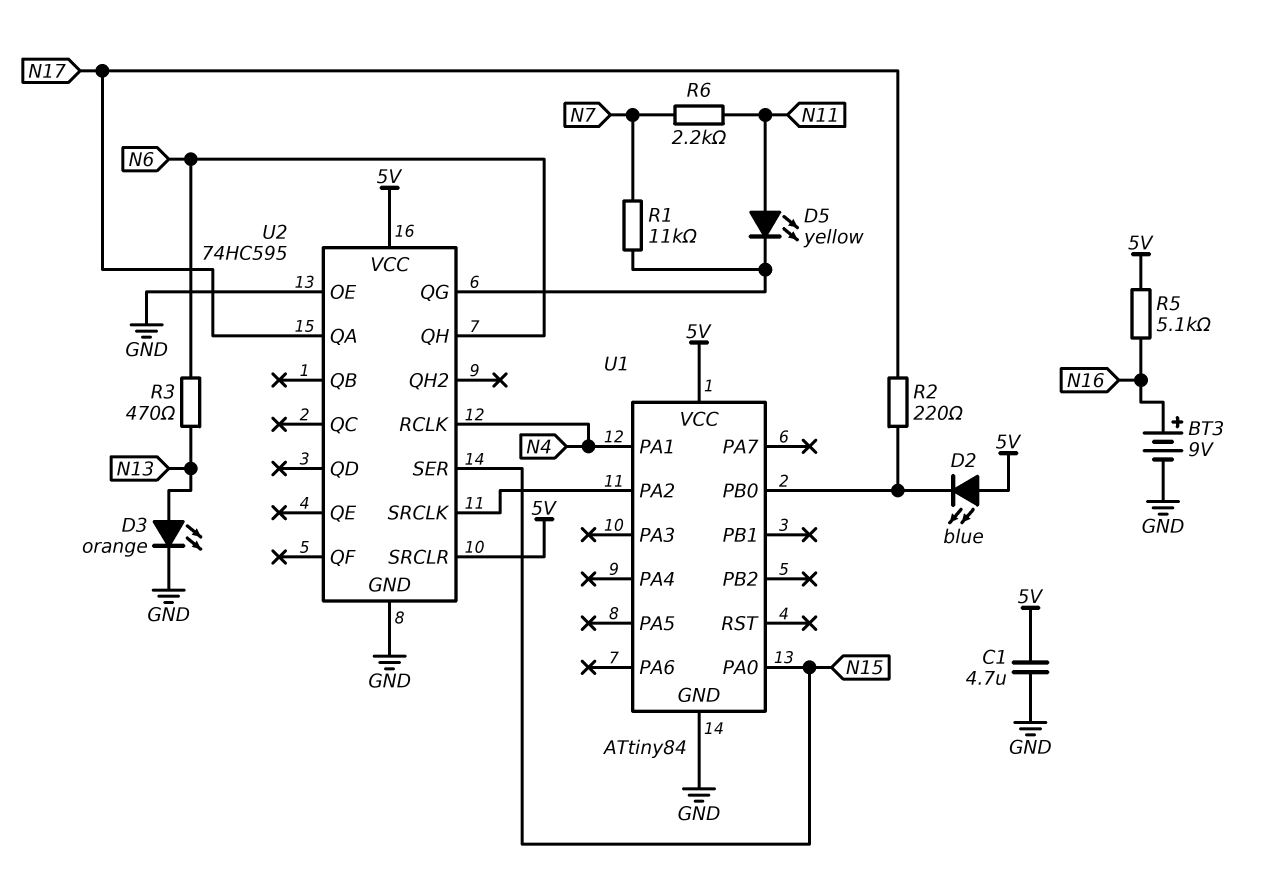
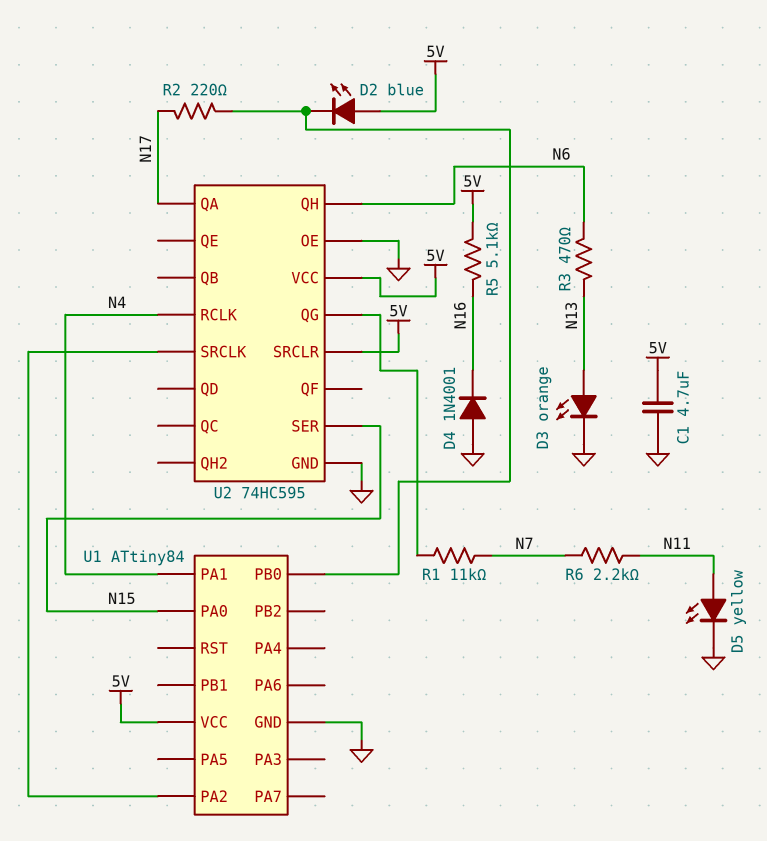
BT3: 9V (plus N16, minus GND) -> none
D4: none -> diode 1N4001 (A GND, K N16)
D5: LED yellow (A N11, K U2/QG) -> LED yellow (A N11, K GND)

